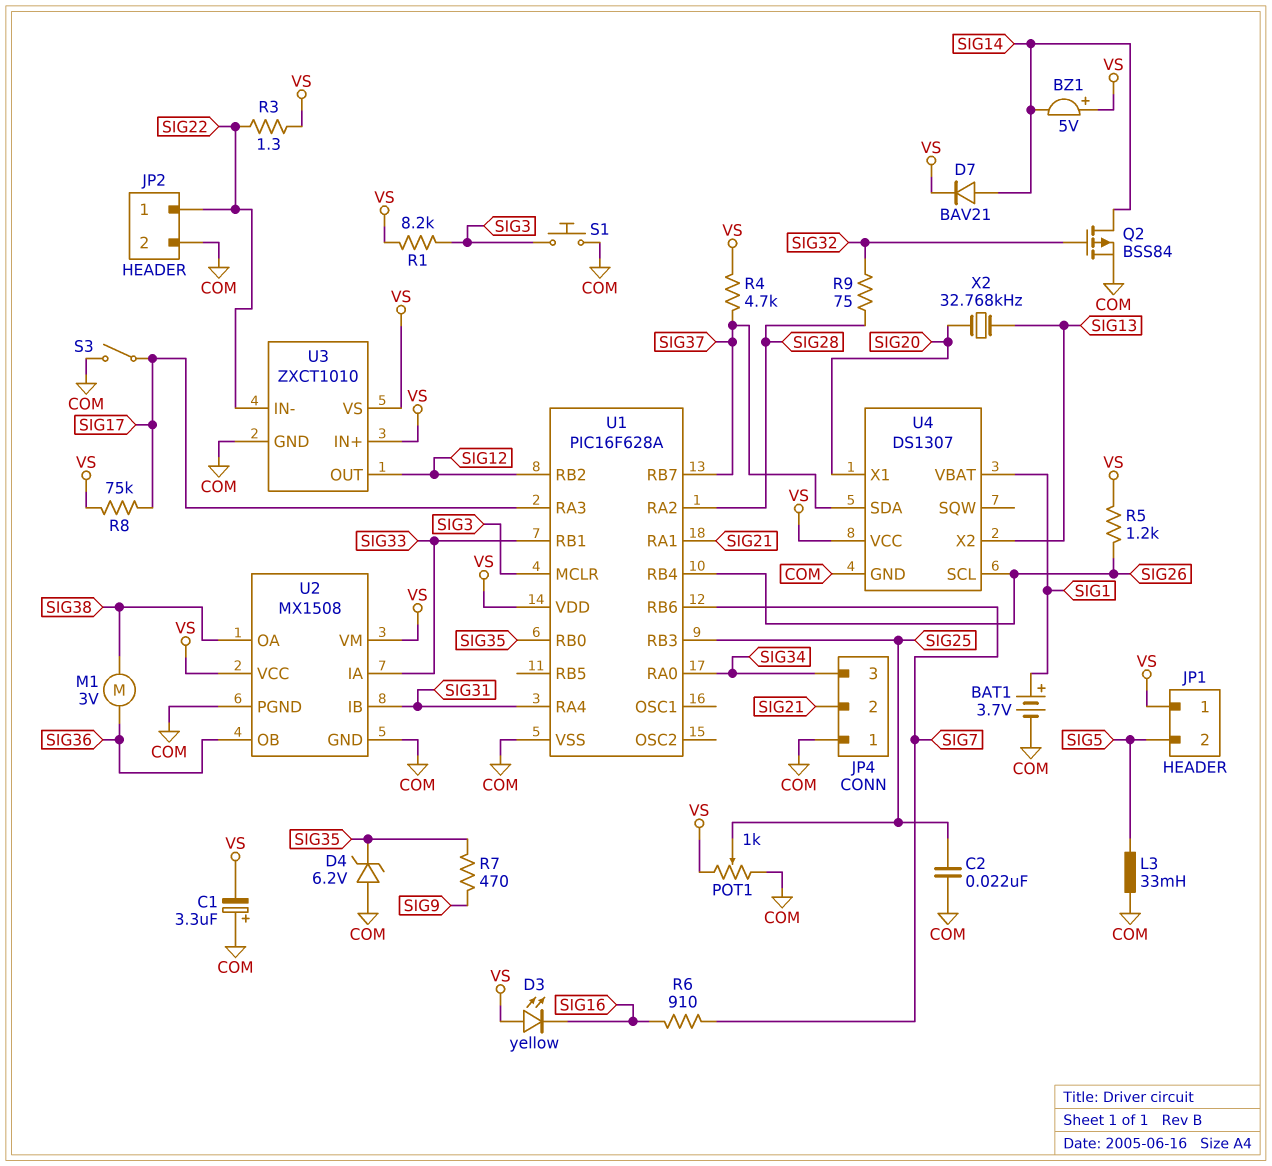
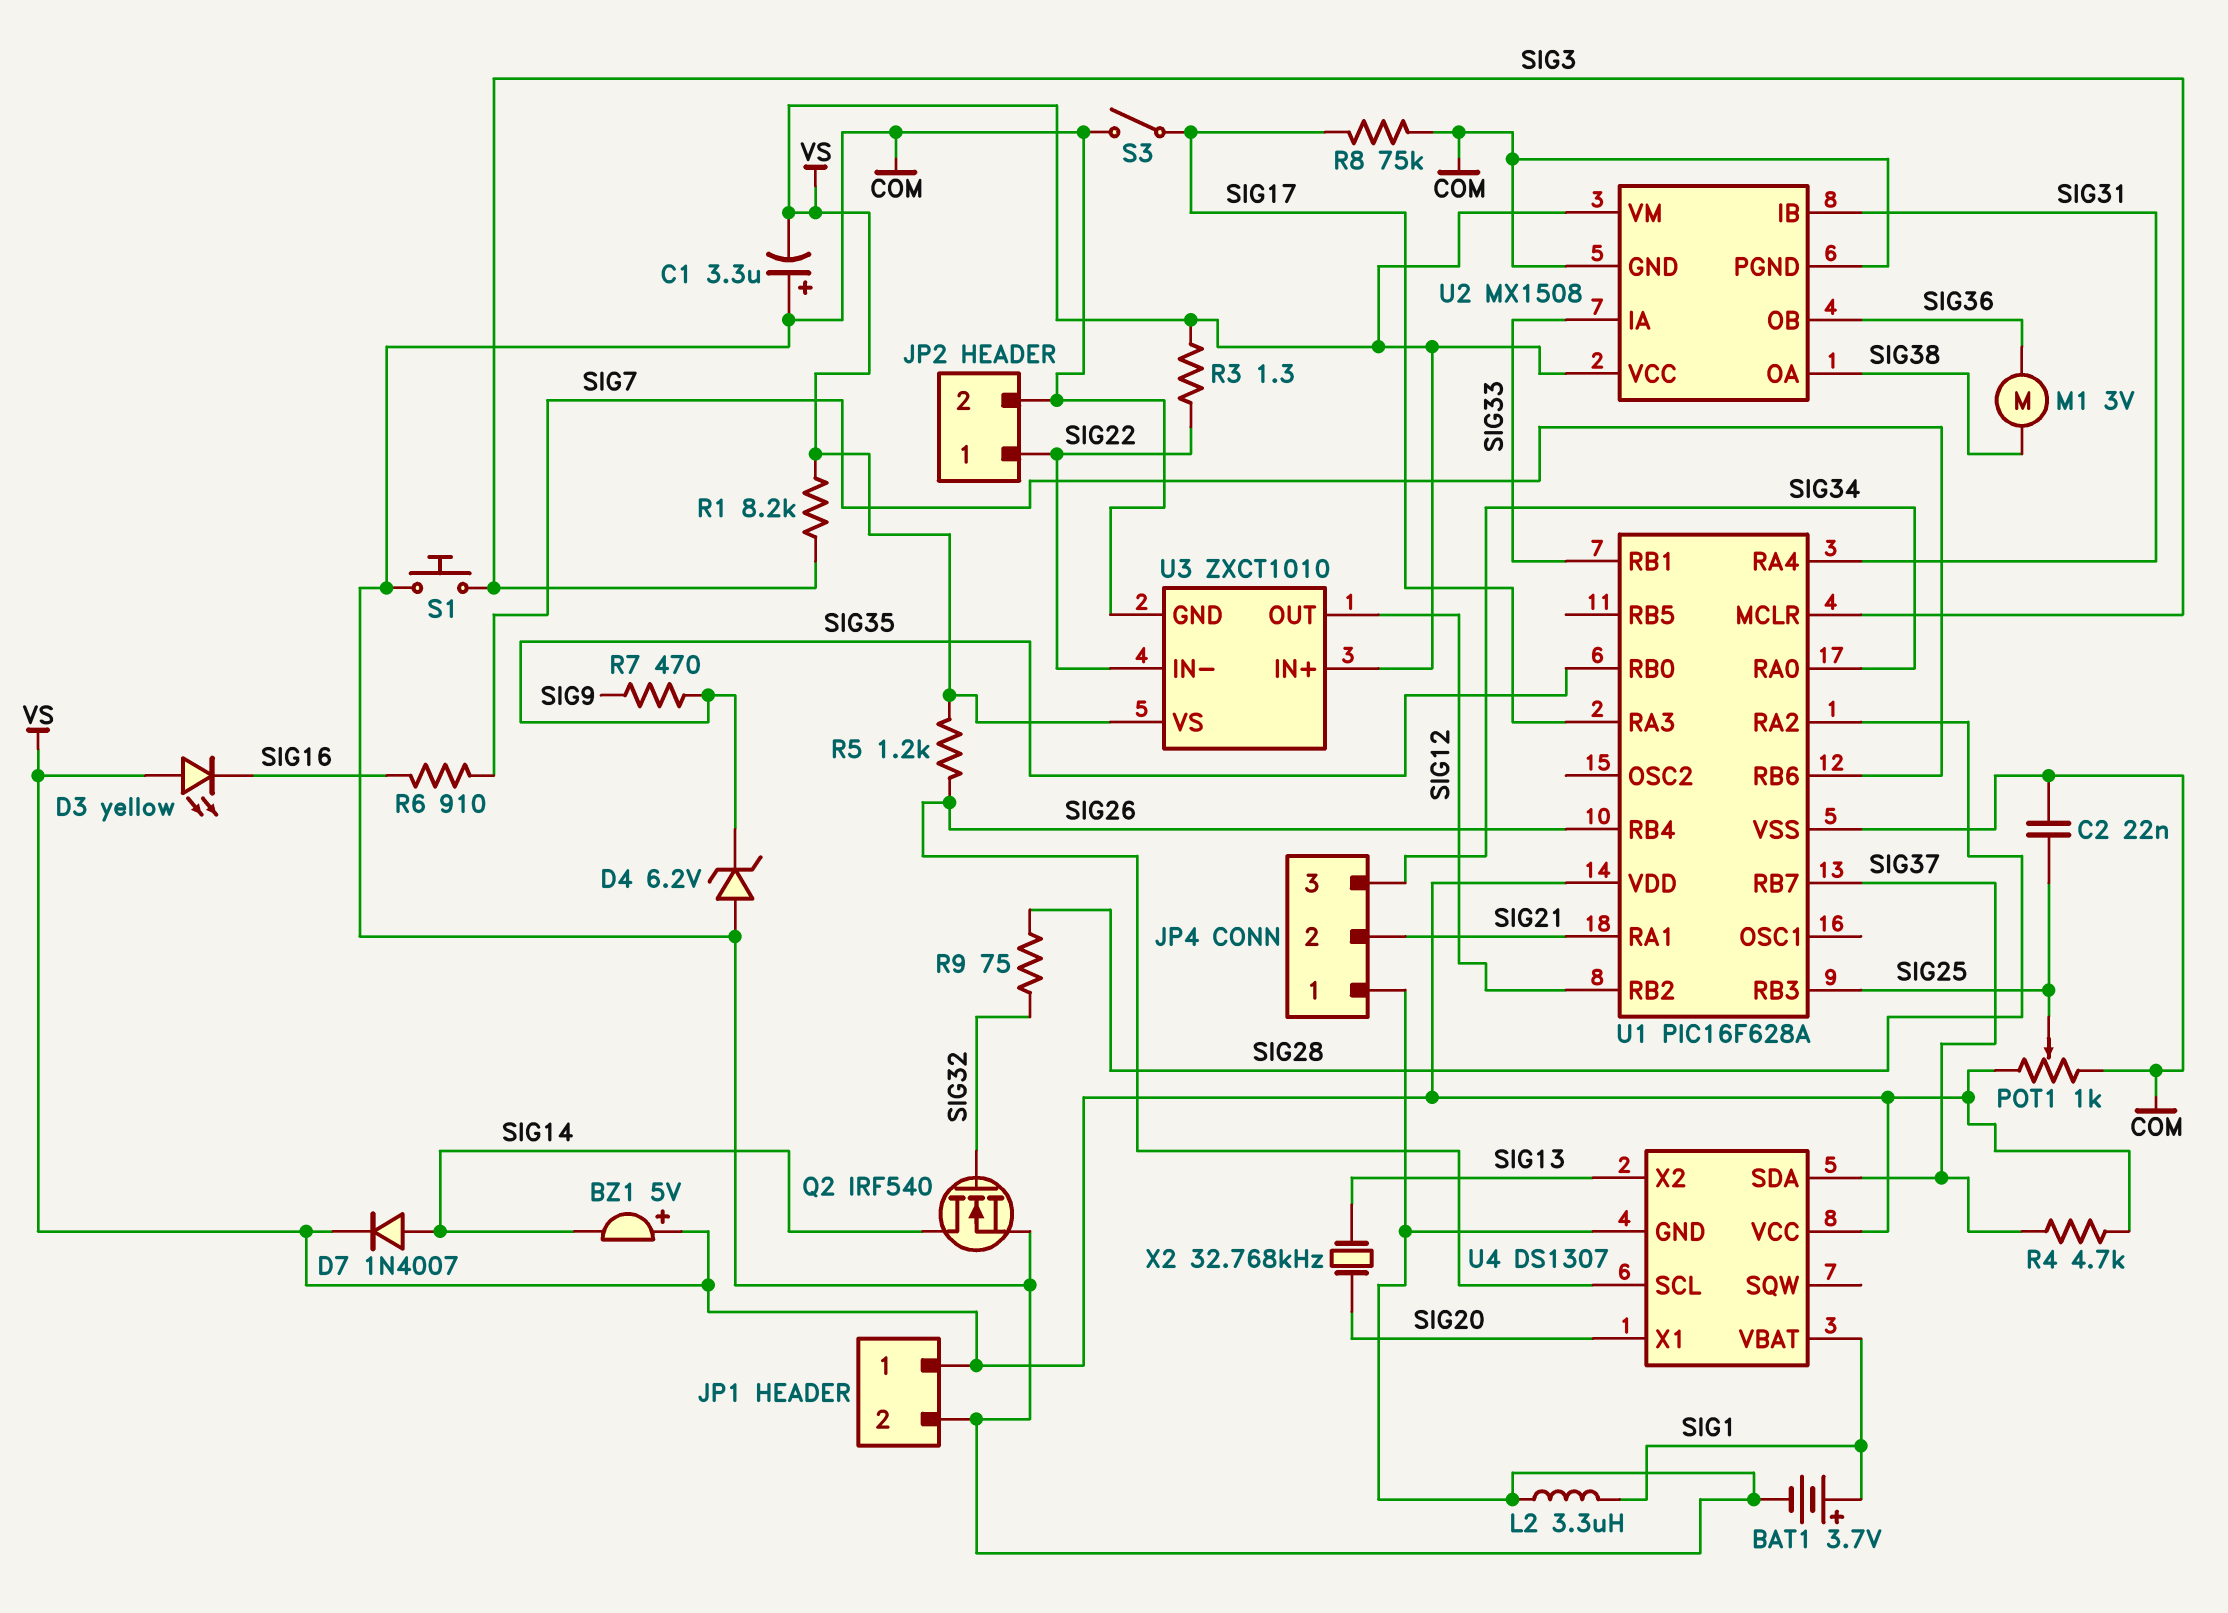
D7: diode BAV21 (A SIG14, K VS) -> diode 1N4007 (A SIG14, K VS)
JP1 pin 2: SIG5 -> COM
L2: none -> 3.3uH (COM, SIG1)
L3: 33mH (COM, SIG5) -> none
Q2: PMOS BSS84 (G SIG32, D SIG14, S COM) -> NMOS IRF540 (G SIG32, D SIG14, S COM)
R8: 75k (SIG17, VS) -> 75k (COM, SIG17)

